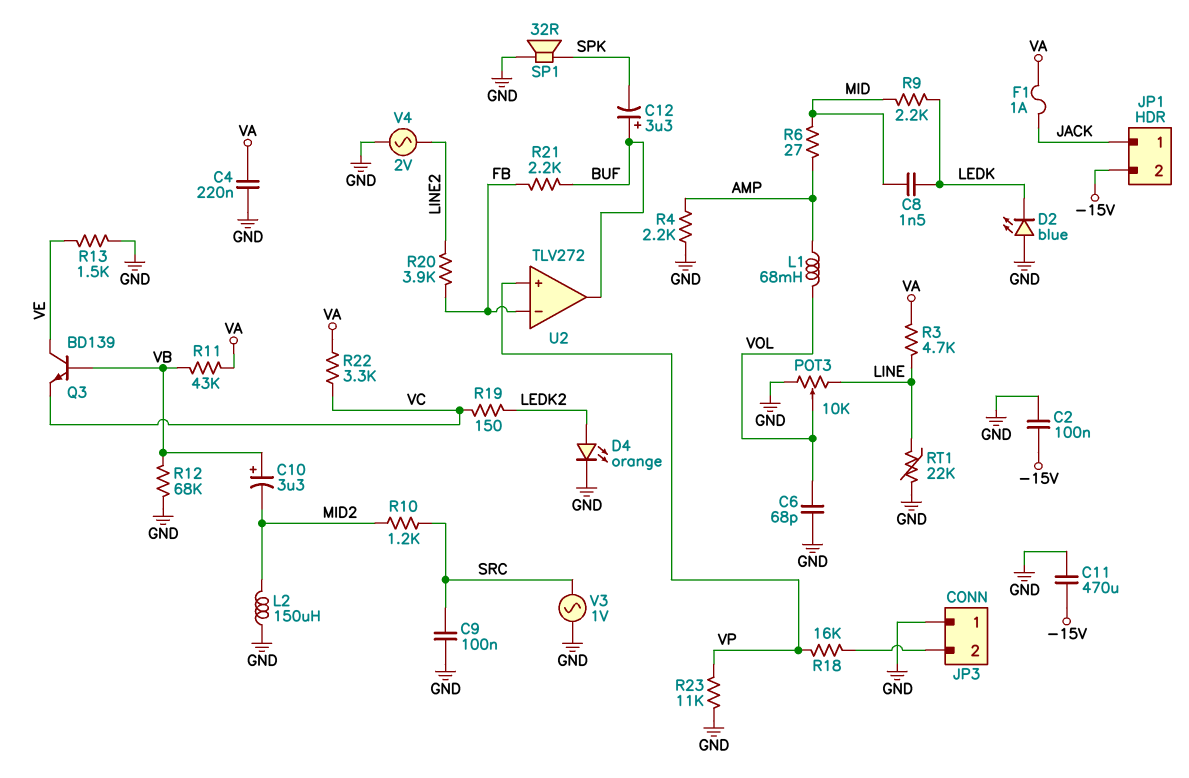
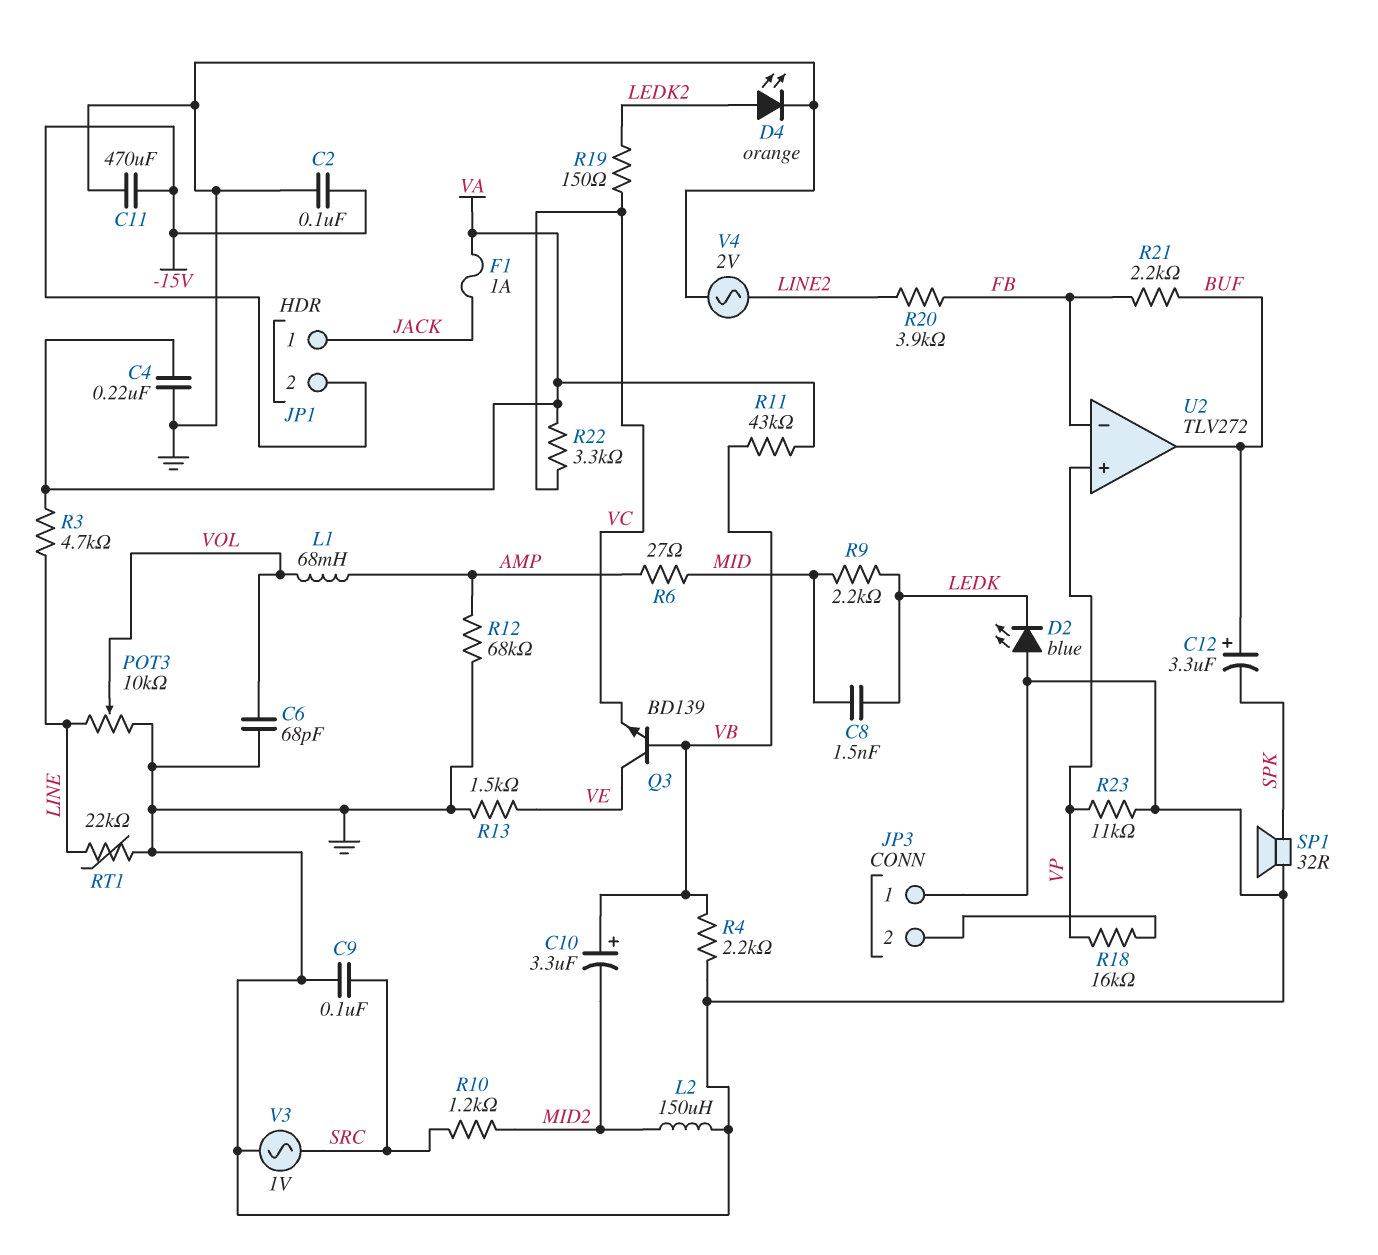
R4: 2.2k (AMP, GND) -> 2.2k (GND, VB)
R12: 68k (GND, VB) -> 68k (AMP, GND)

